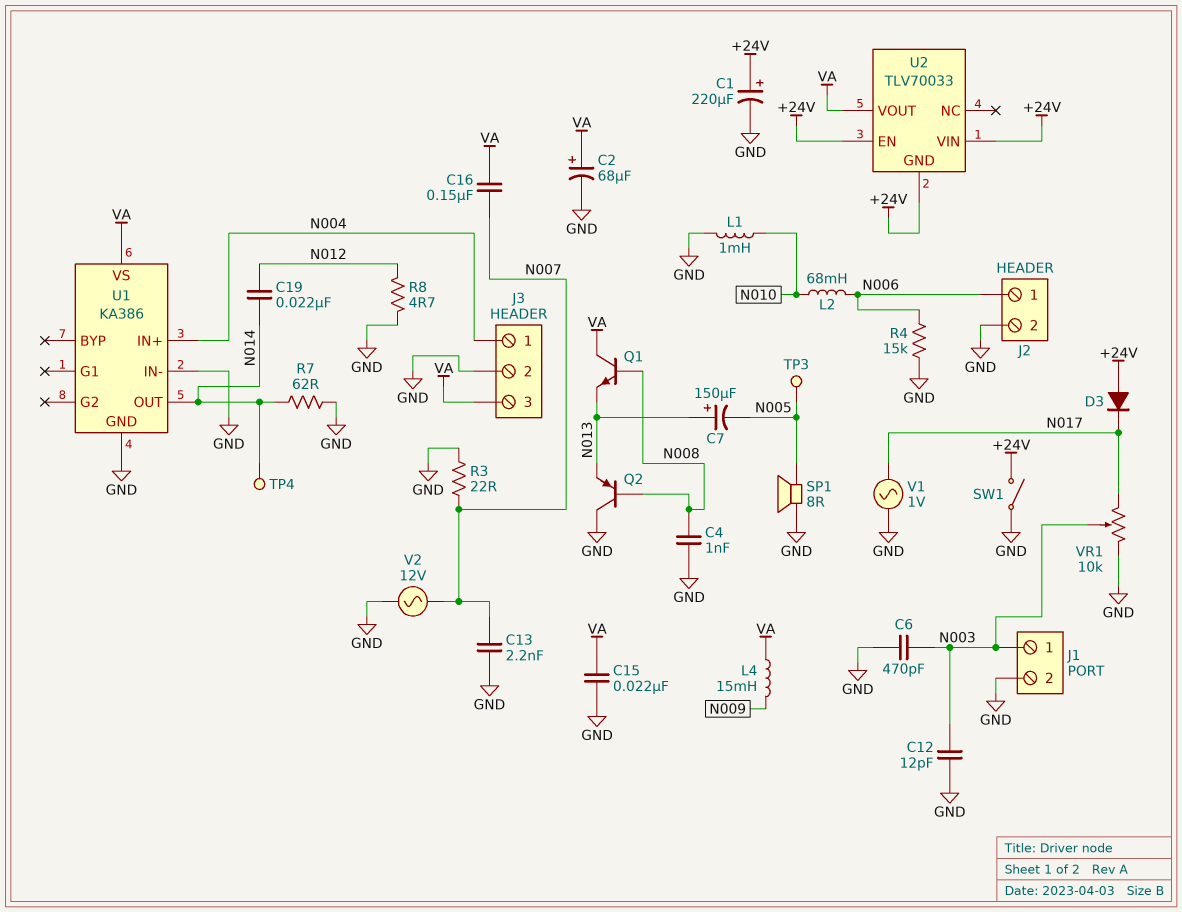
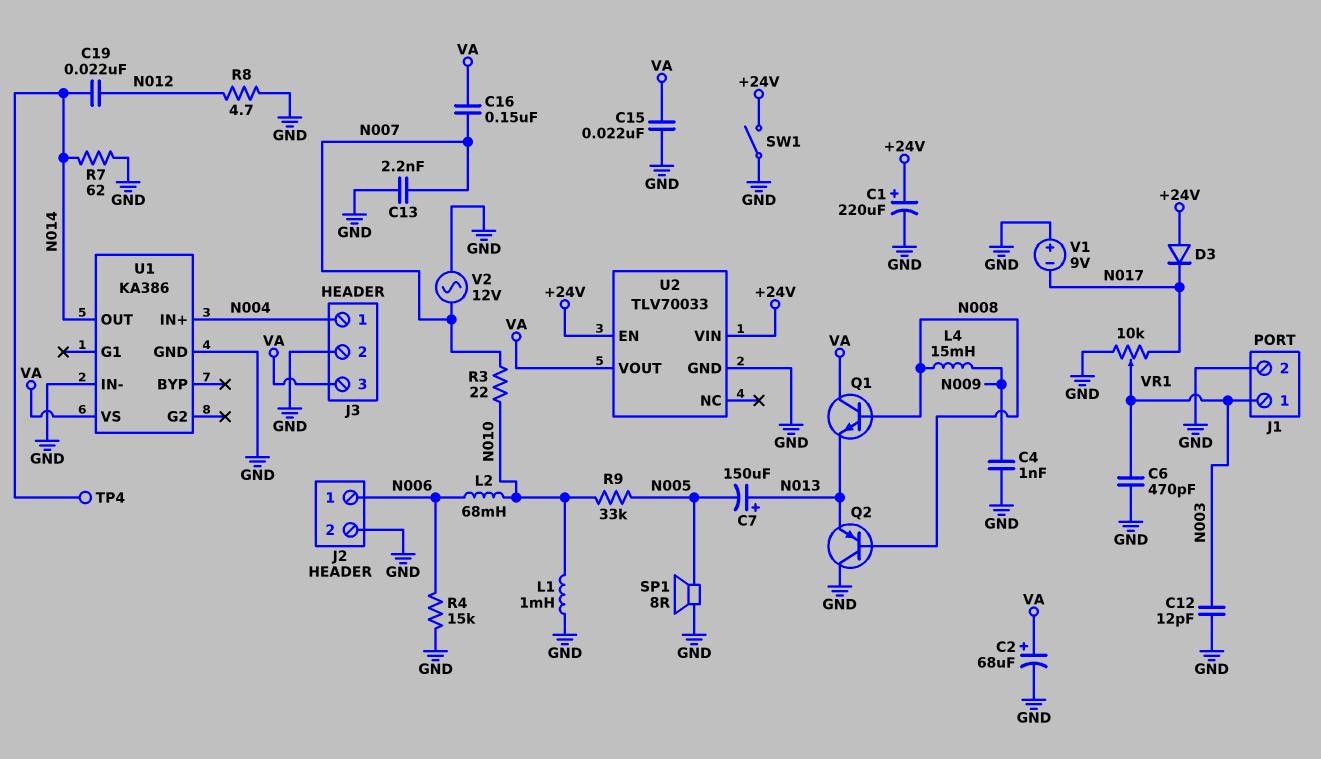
C4: 1nF (GND, N008) -> 1nF (GND, N009)
L4: 15mH (N009, VA) -> 15mH (N008, N009)
R3: 22 (GND, N007) -> 22 (N007, N010)
R9: none -> 33k (N005, N010)
TP3: test point (N005) -> none
U2 pin GND: +24V -> GND
V1: AC 1V (GND, N017) -> 9V (plus GND, minus N017)

